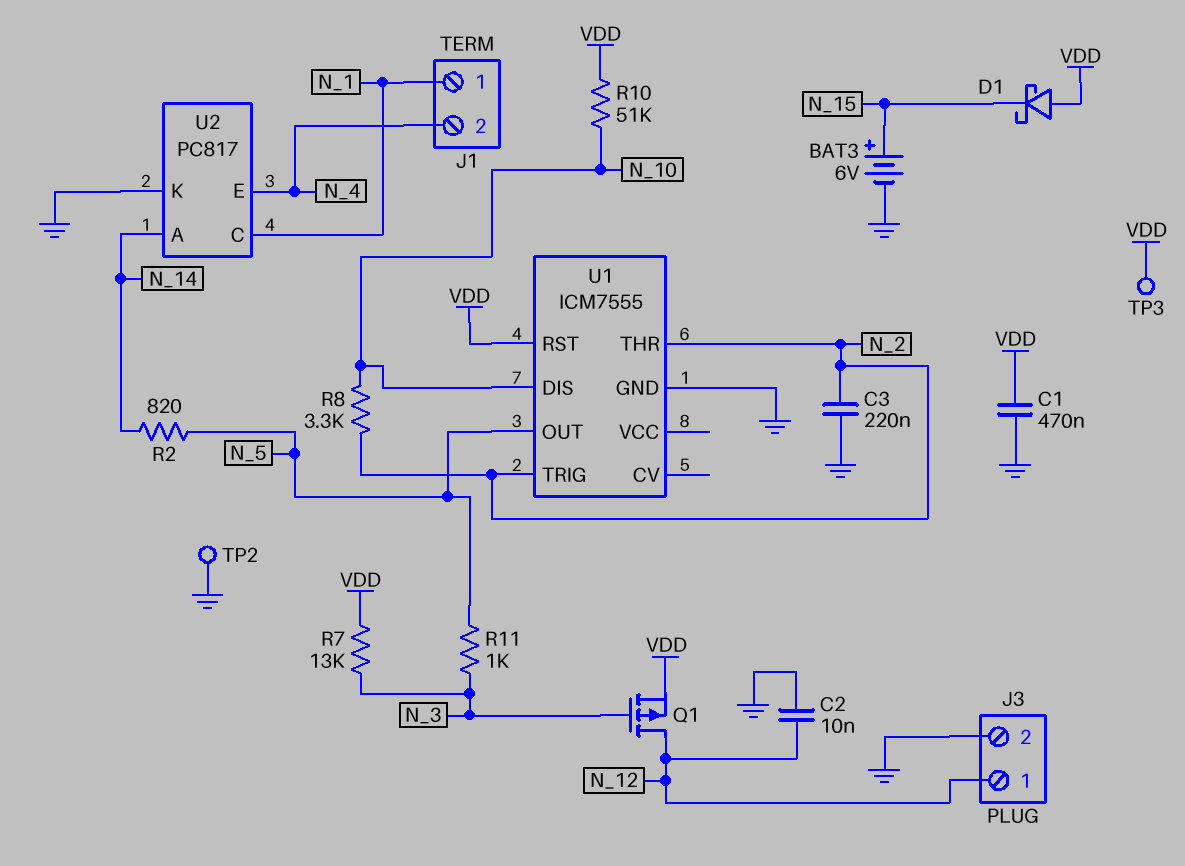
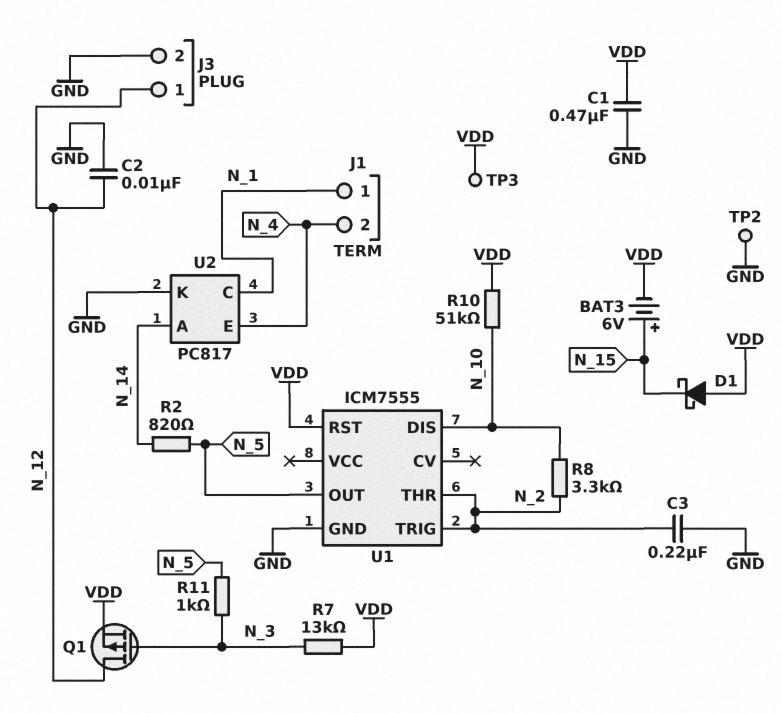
BAT3: 6V (plus N_15, minus GND) -> 6V (plus N_15, minus VDD)

